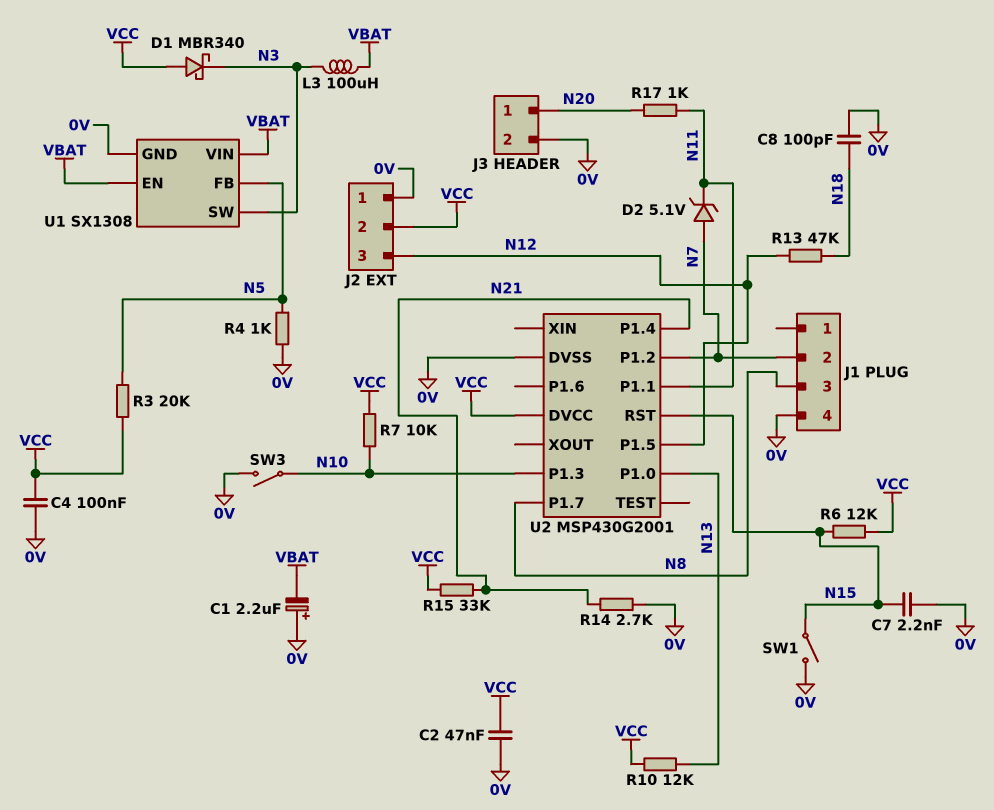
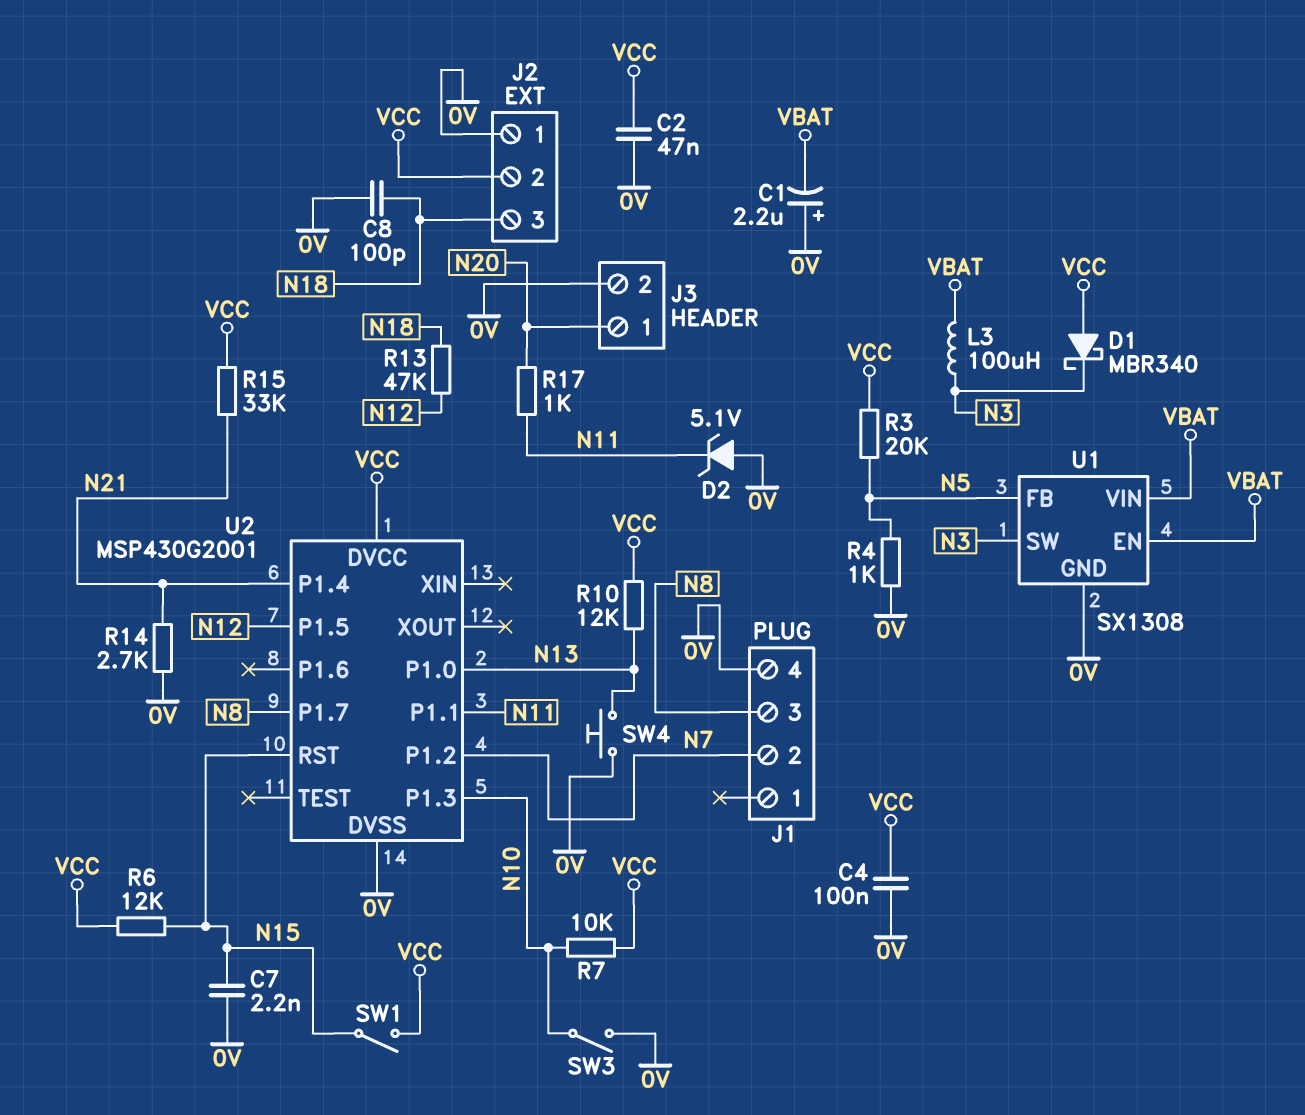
D2: zener 5.1V (A N7, K N11) -> zener 5.1V (A 0V, K N11)
J2 pin 3: N12 -> N18
SW1: switch (0V, N15) -> switch (N15, VCC)
SW4: none -> button (0V, N13)

